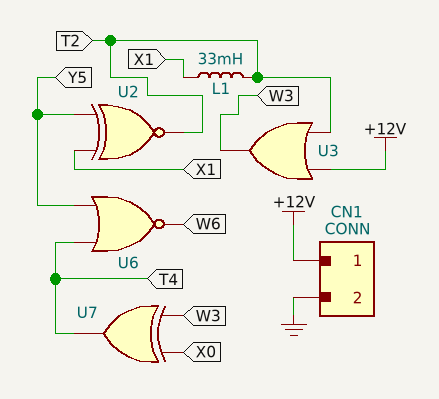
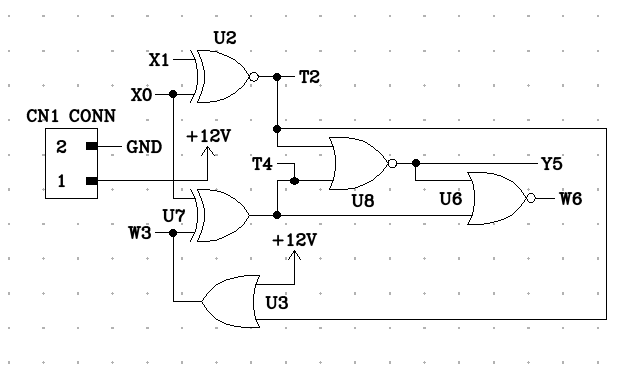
L1: 33mH (T2, X1) -> none
U2: XNOR (in X1, in Y5, out T2) -> XNOR (in X0, in X1, out T2)
U8: none -> NOR (in T2, in T4, out Y5)

